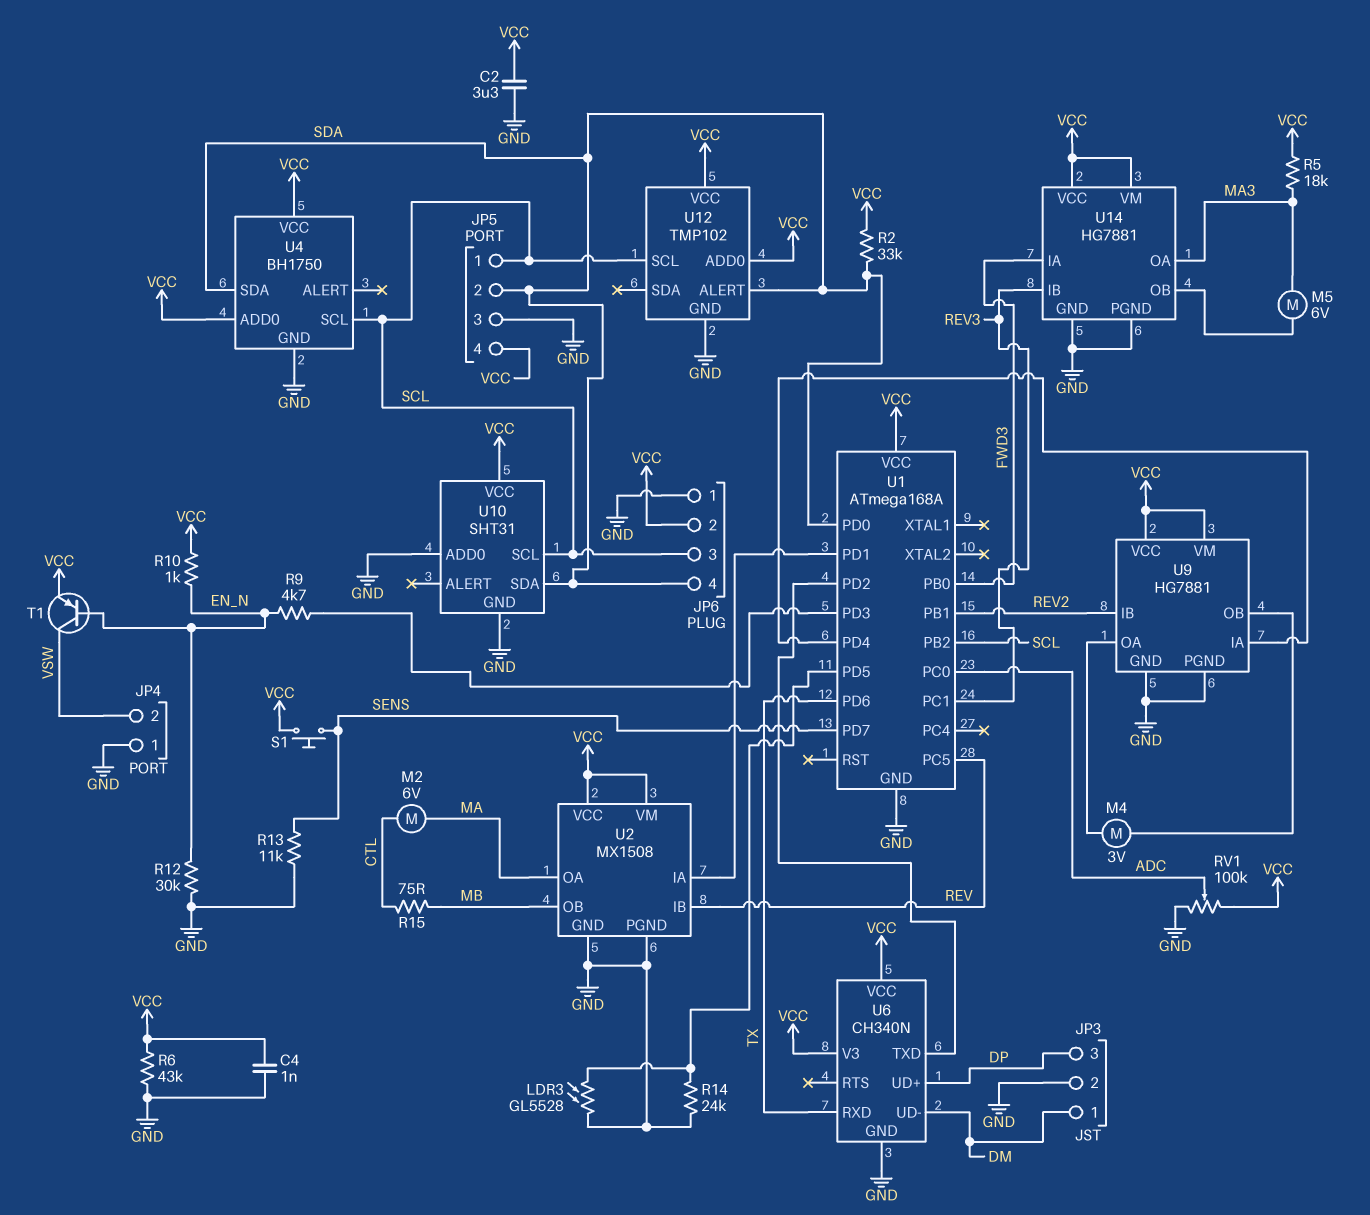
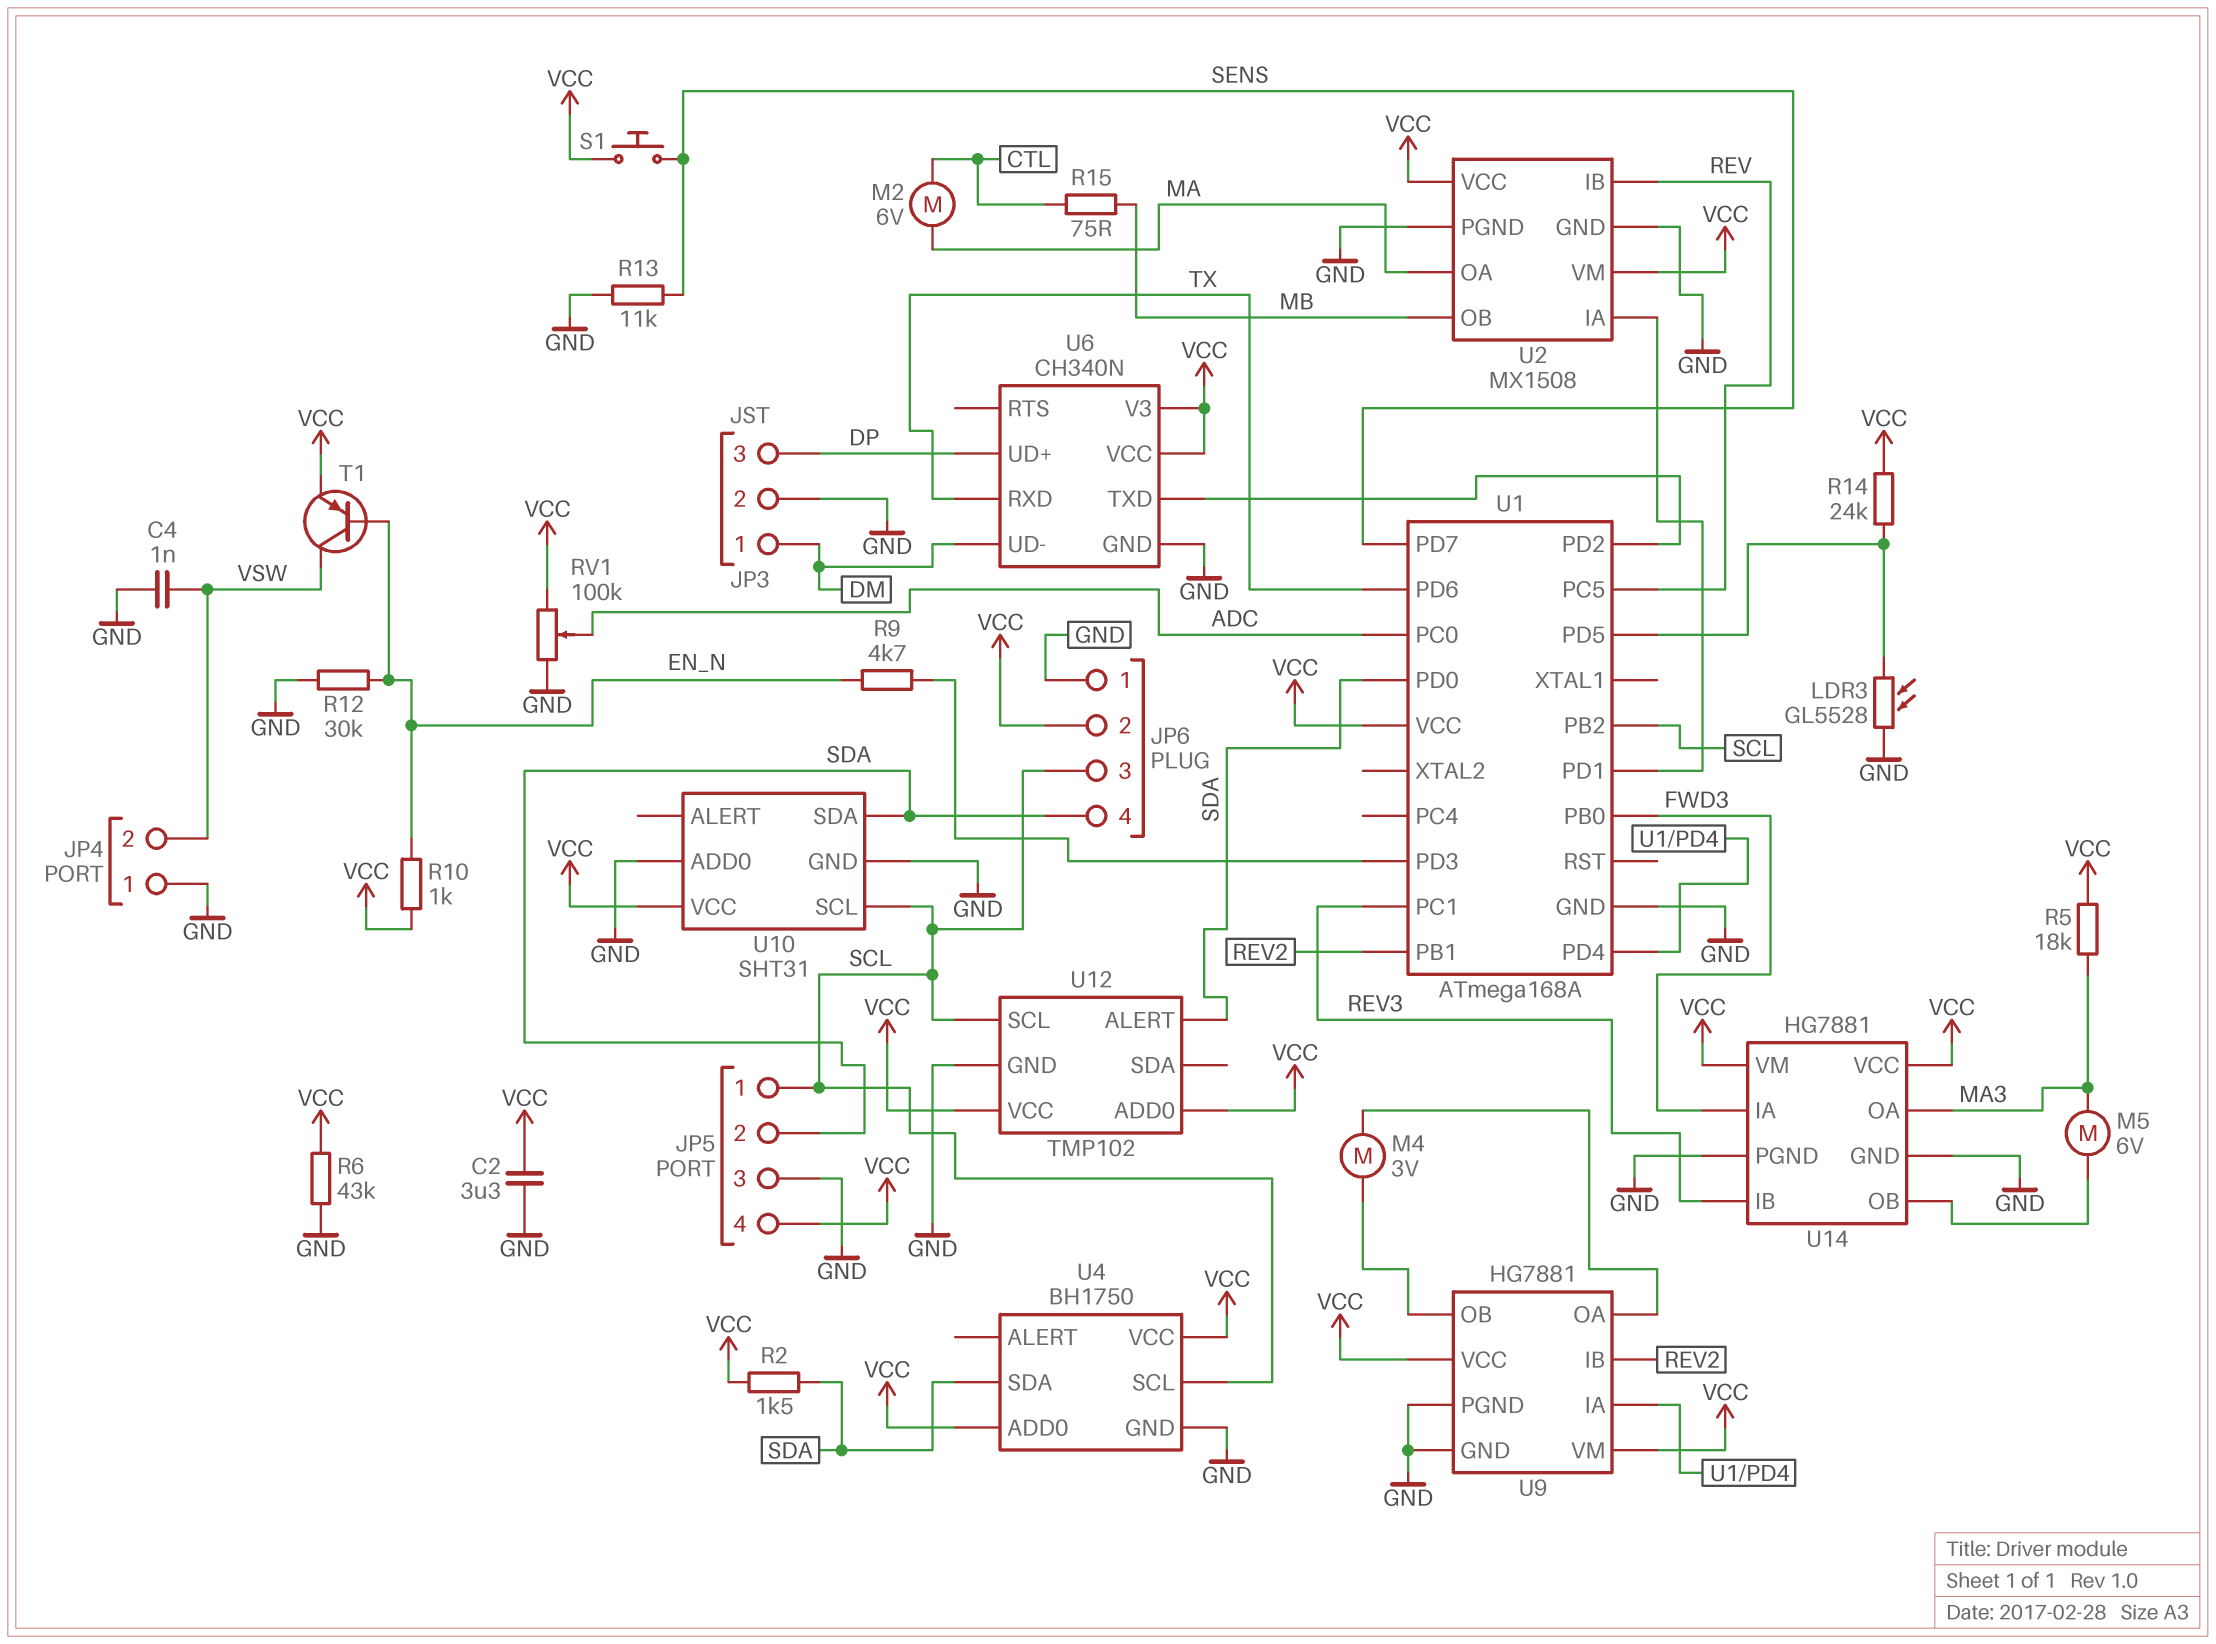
C4: 1nF (GND, VCC) -> 1nF (GND, VSW)
R2: 33k (SDA, VCC) -> 1.5k (SDA, VCC)
R14: 24k (GND, U1/PD5) -> 24k (U1/PD5, VCC)

